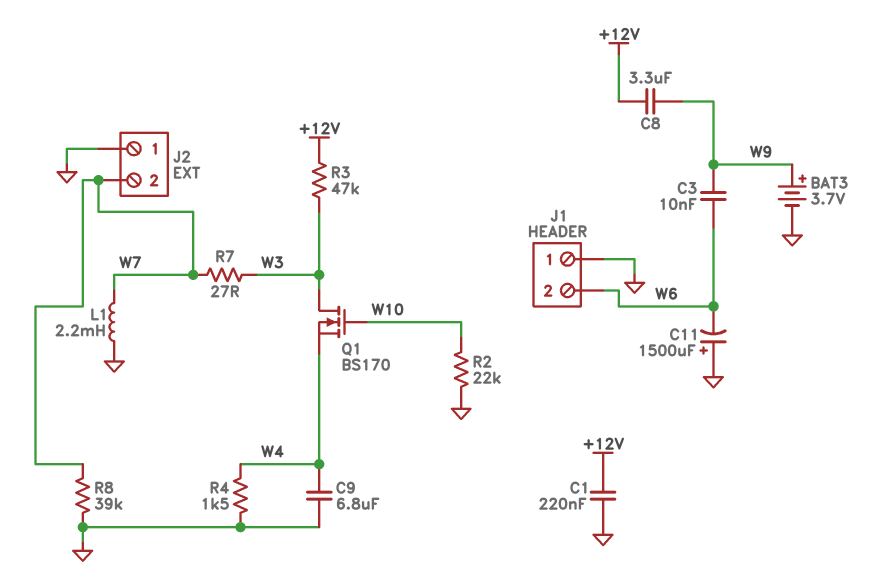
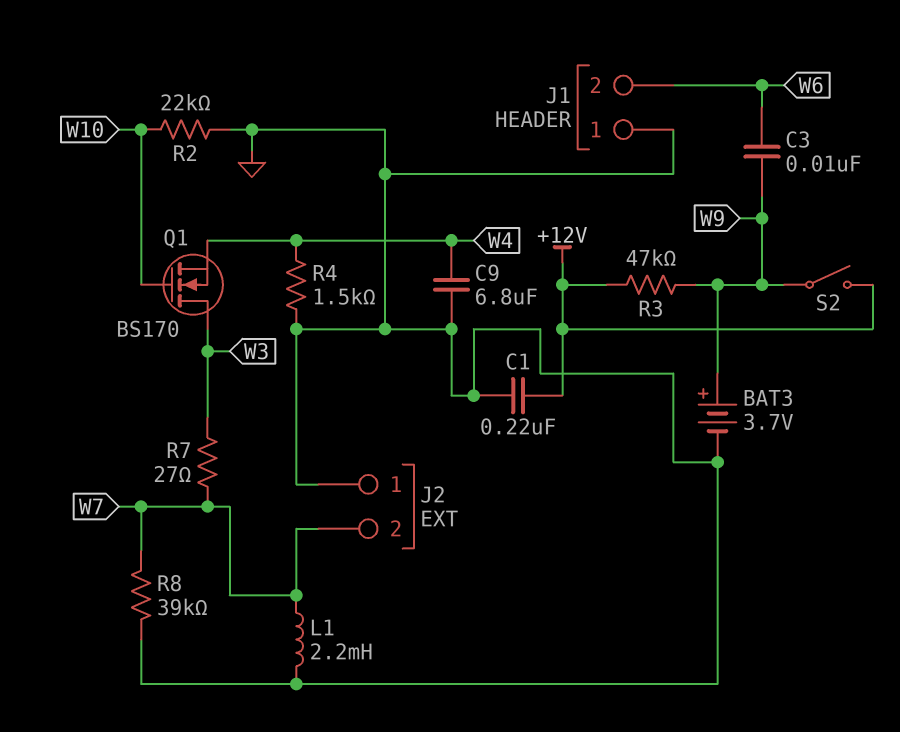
C8: 3.3uF (+12V, W9) -> none
C11: 1500uF (plus GND, minus W6) -> none
R3: 47k (+12V, W3) -> 47k (+12V, W9)
S2: none -> switch (+12V, W9)

